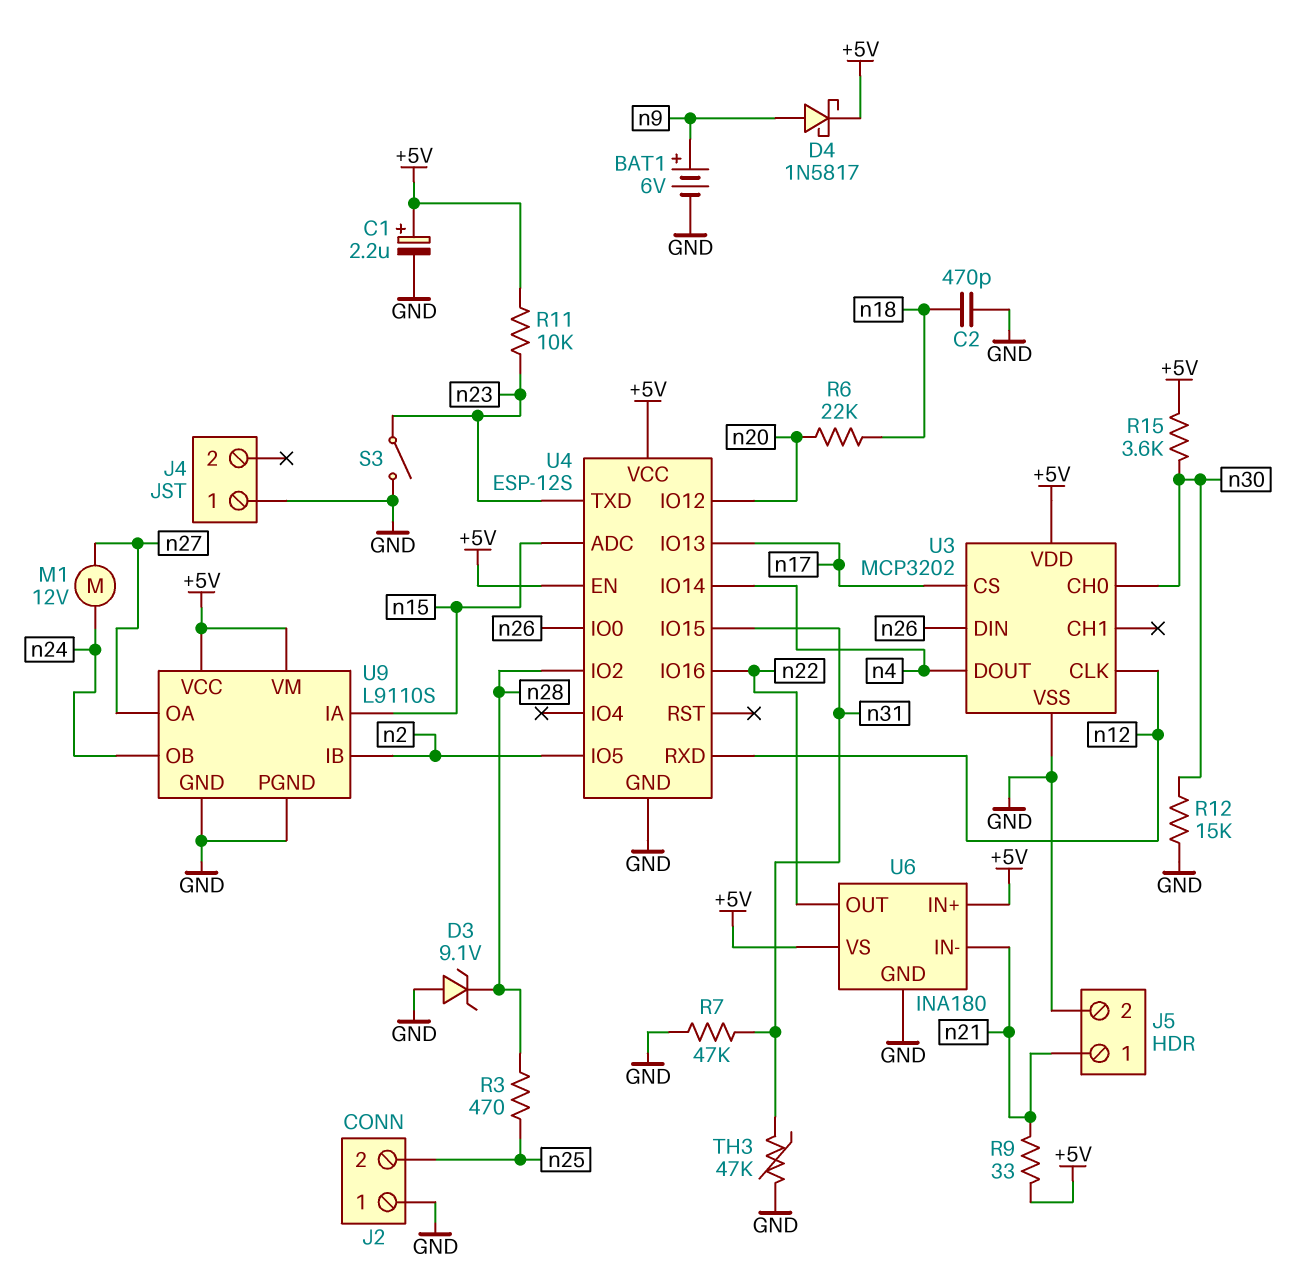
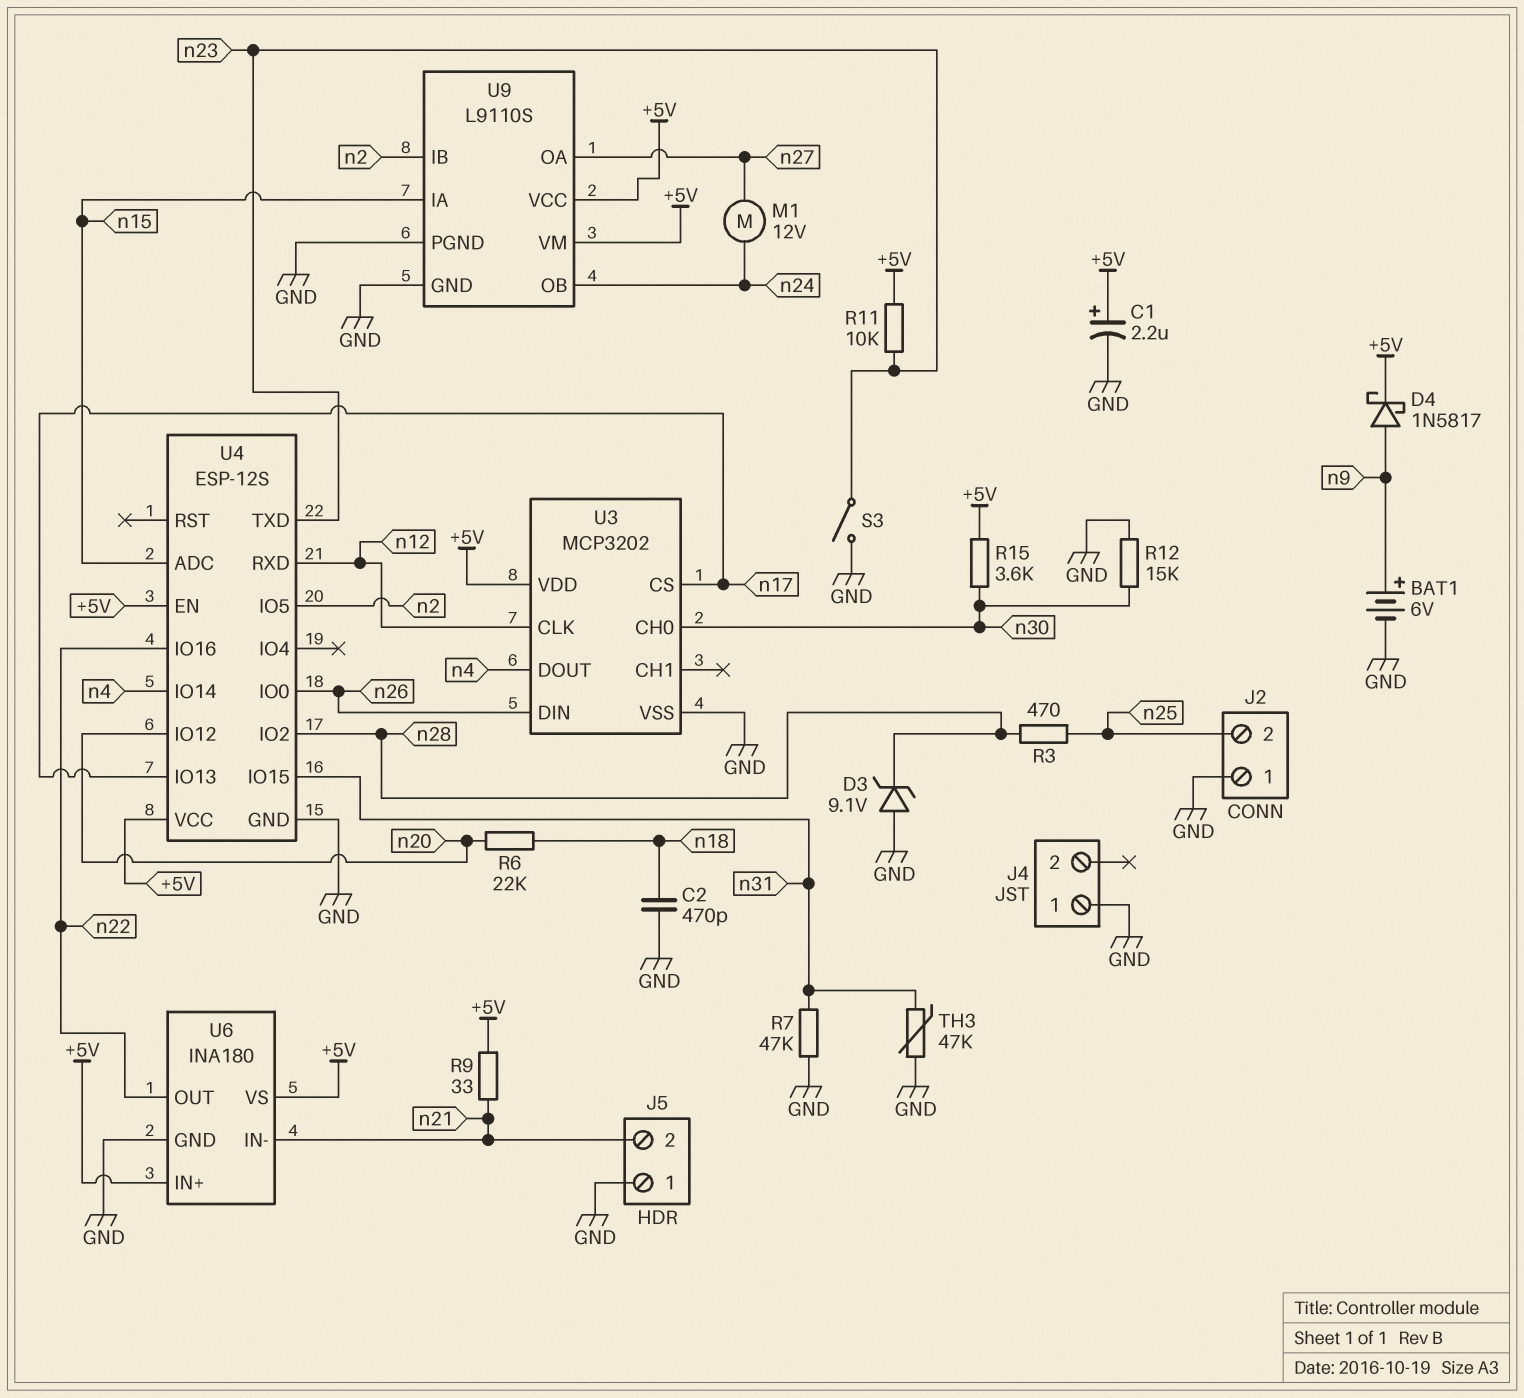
J5 pin 1: n21 -> GND
J5 pin 2: GND -> n21

